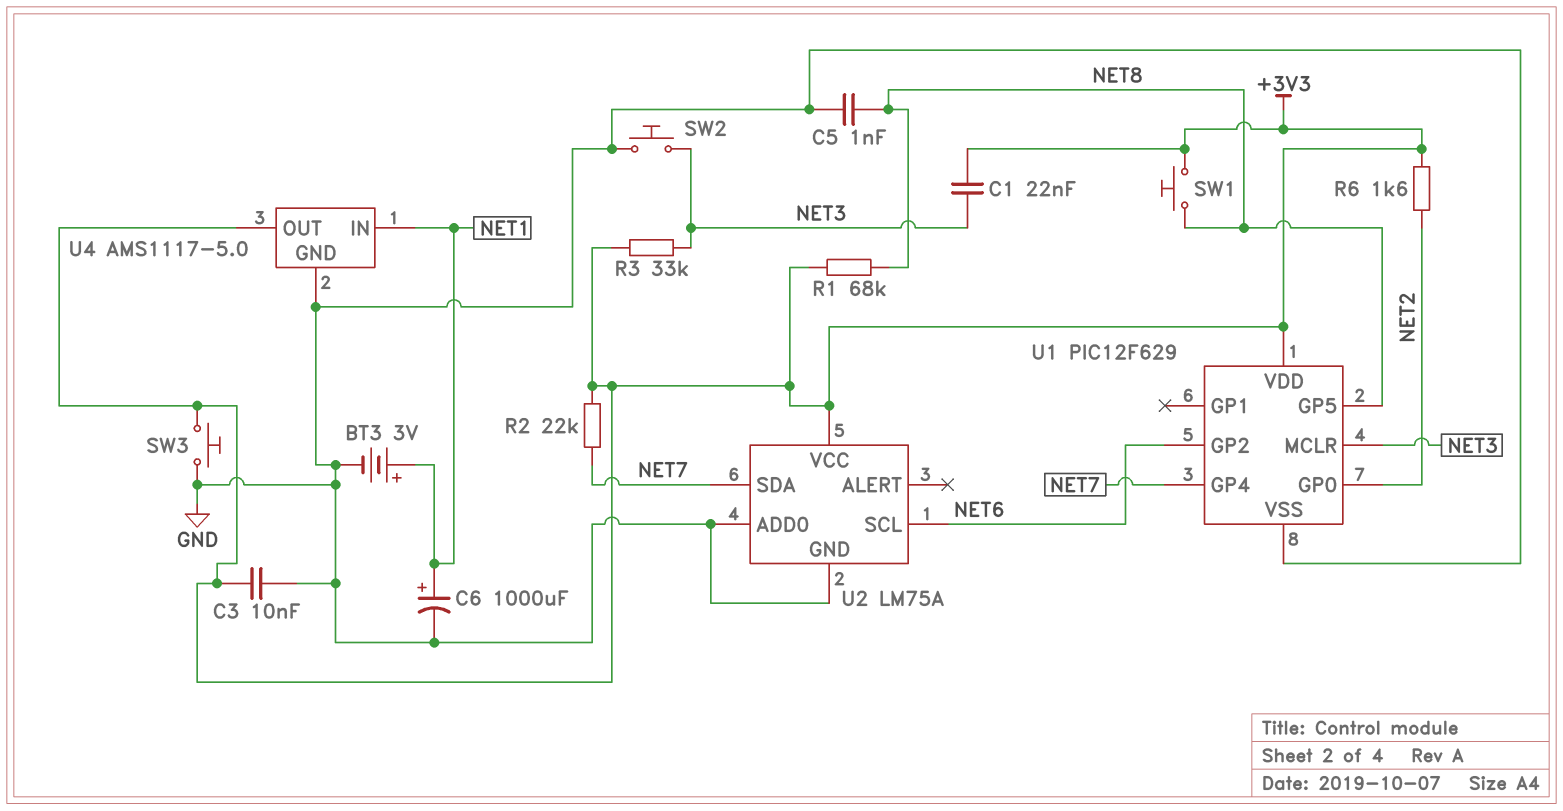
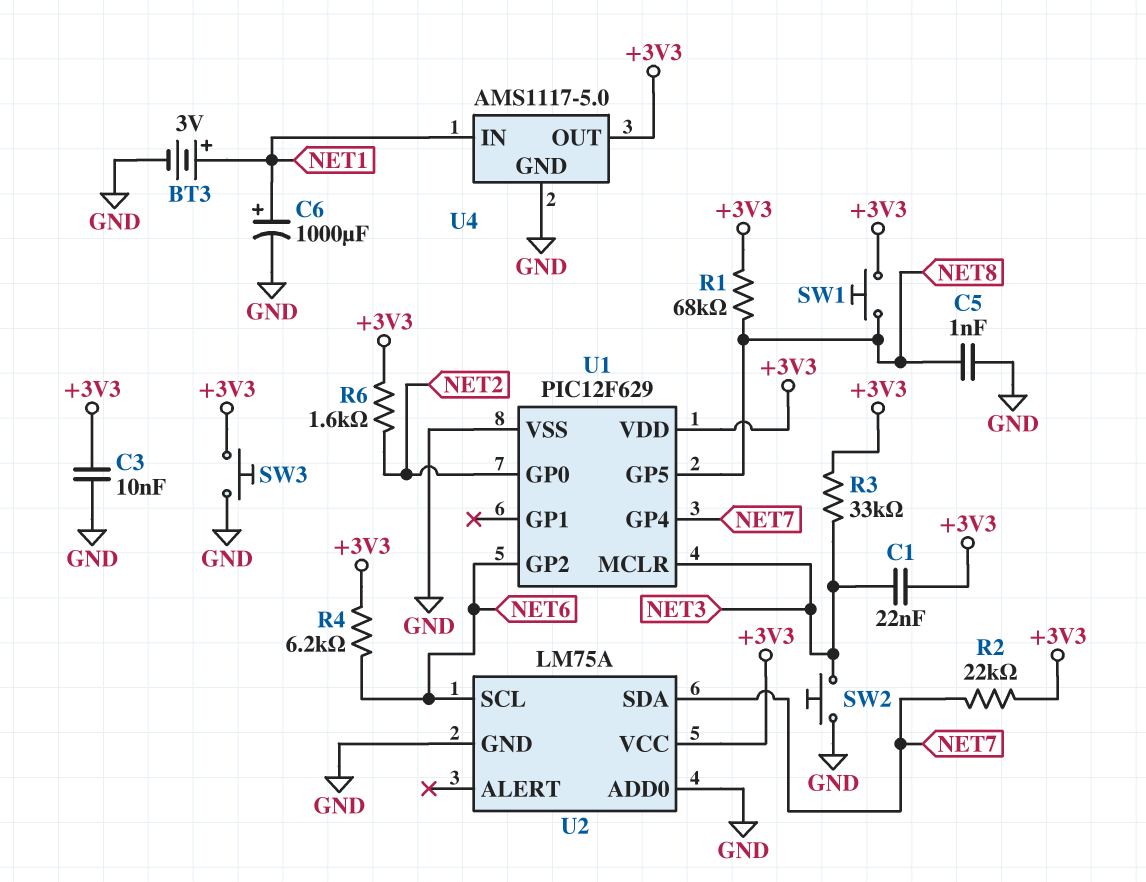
R4: none -> 6.2k (+3V3, NET6)

